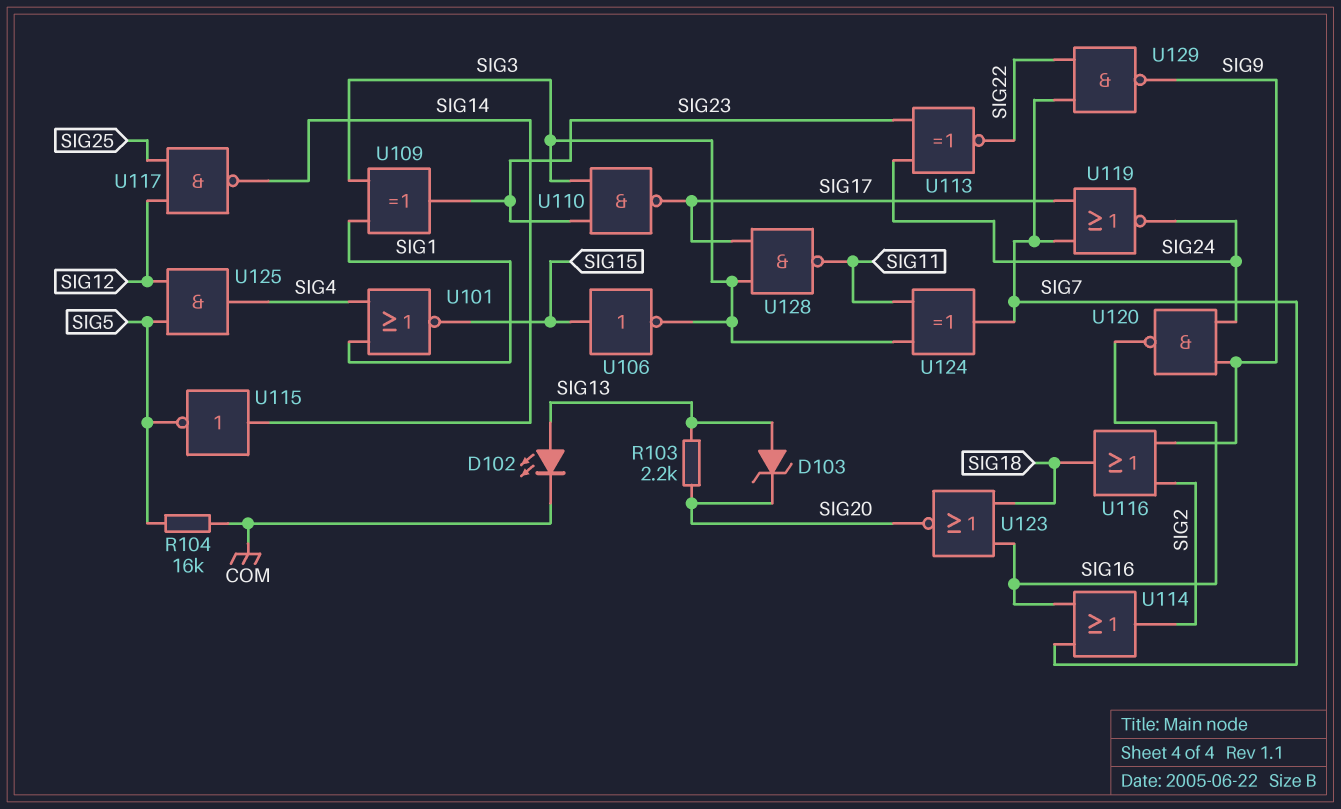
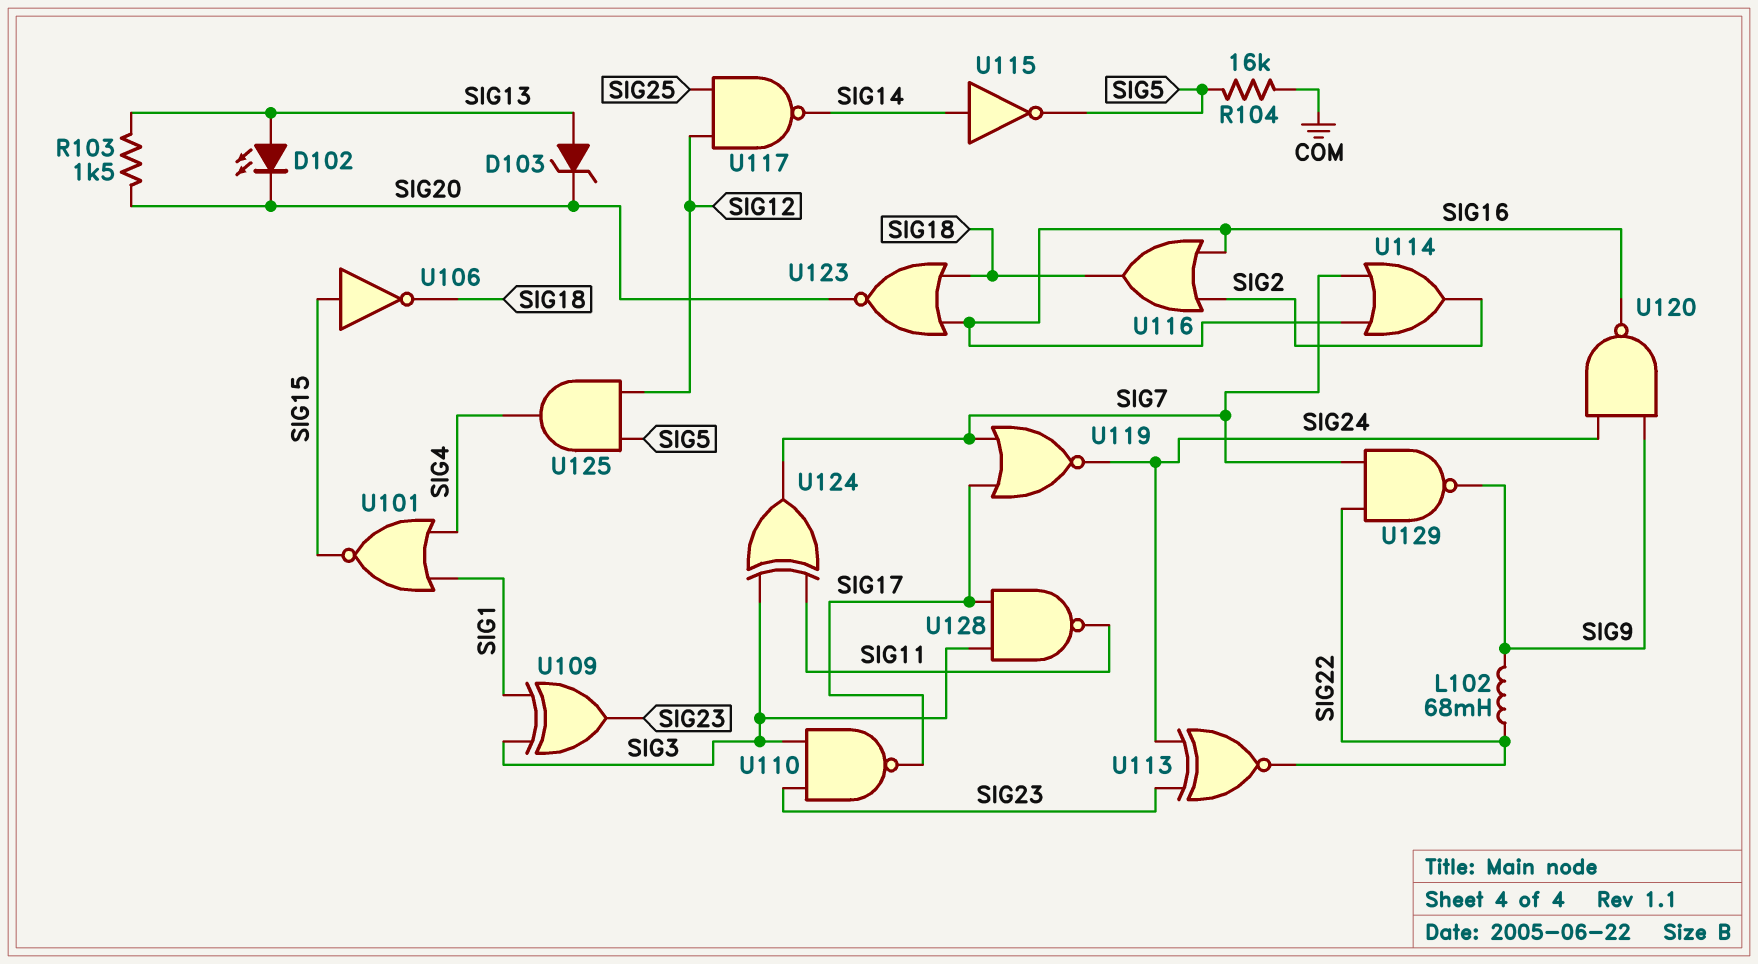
D102: LED (A SIG13, K COM) -> LED (A SIG13, K SIG20)
L102: none -> 68mH (SIG9, SIG22)
R103: 2.2k (SIG13, SIG20) -> 1.5k (SIG13, SIG20)
U106: NOT (in SIG15, out SIG3) -> NOT (in SIG15, out SIG18)
U116: OR (in SIG2, in SIG9, out SIG18) -> OR (in SIG2, in SIG16, out SIG18)

